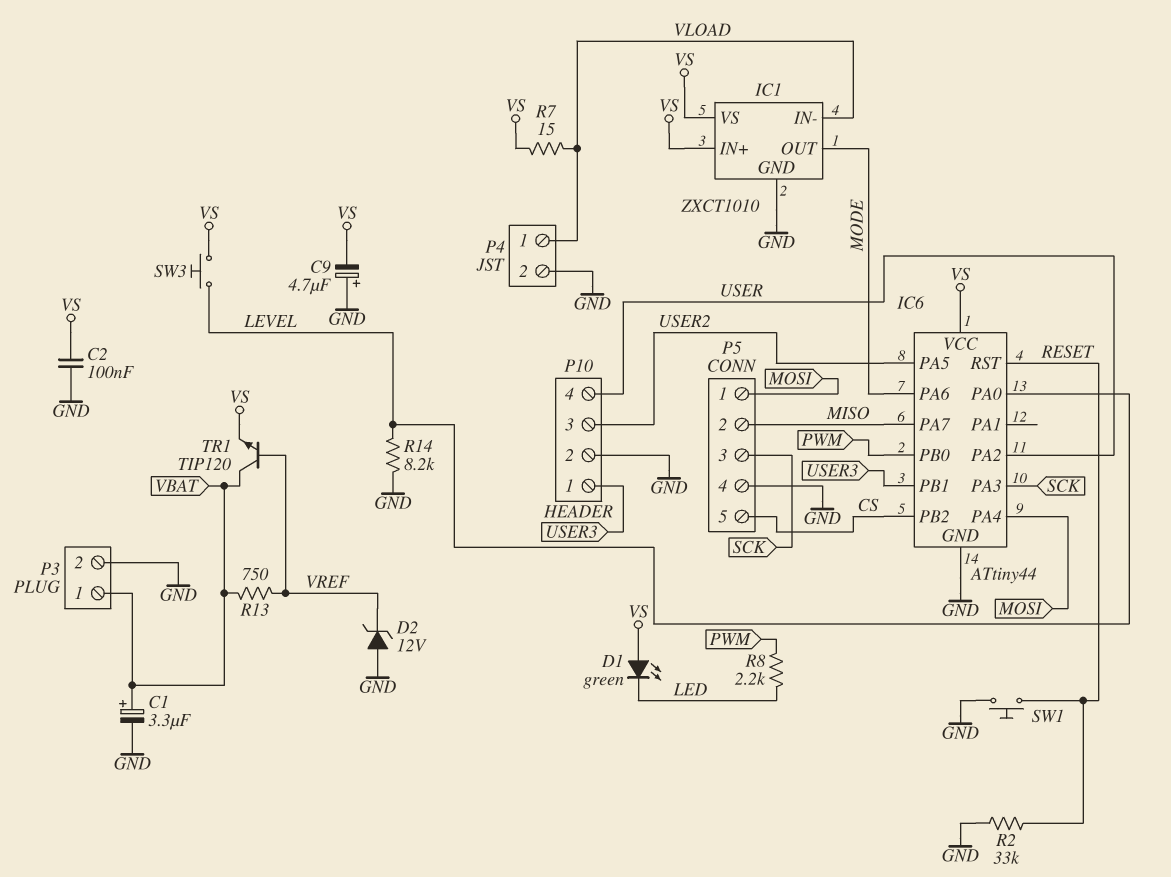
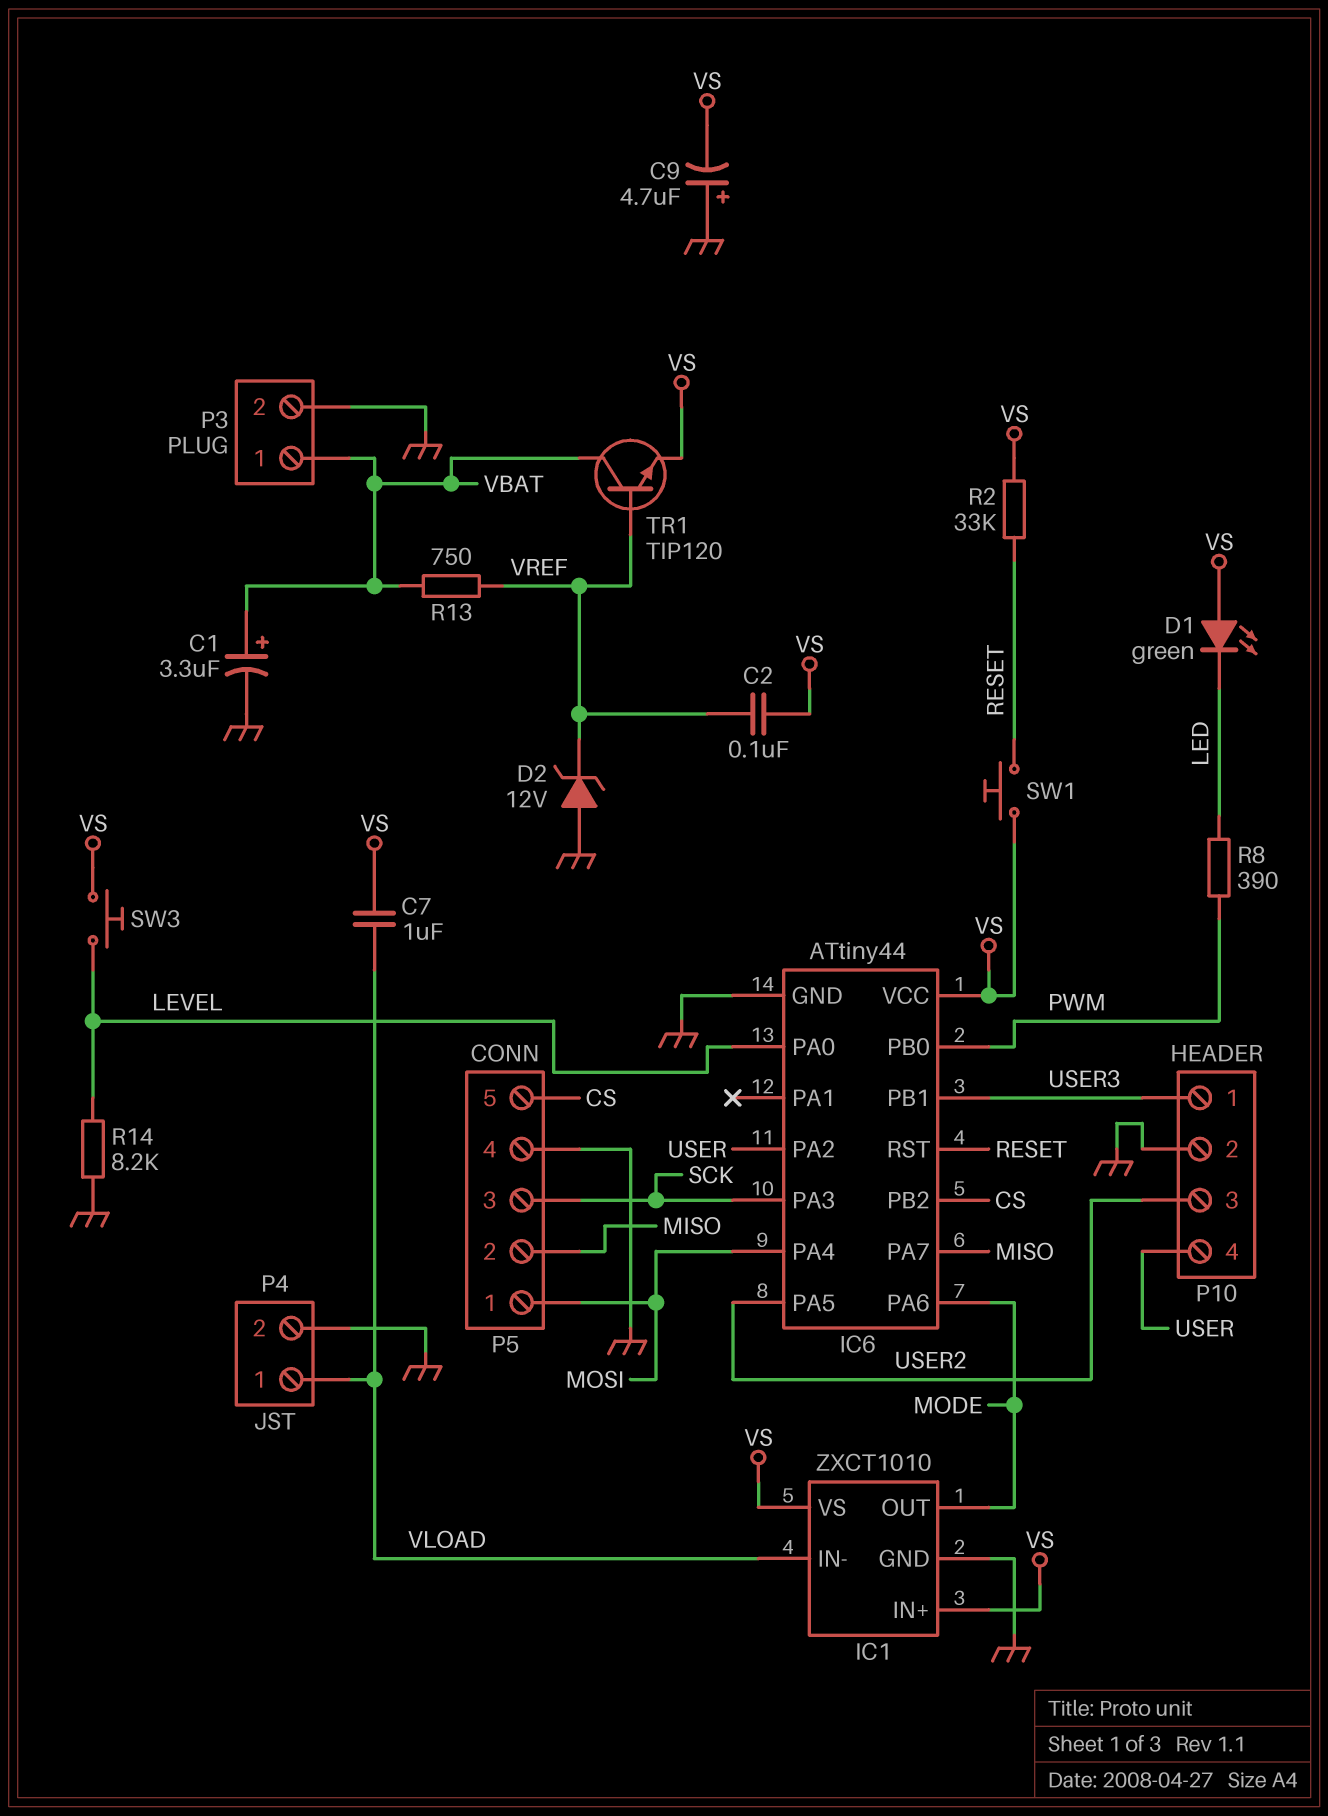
C2: 100nF (GND, VS) -> 100nF (VREF, VS)
C7: none -> 1uF (VLOAD, VS)
R2: 33k (GND, RESET) -> 33k (RESET, VS)
R7: 15 (VLOAD, VS) -> none
R8: 2.2k (LED, PWM) -> 390 (LED, PWM)
SW1: button (GND, RESET) -> button (RESET, VS)

